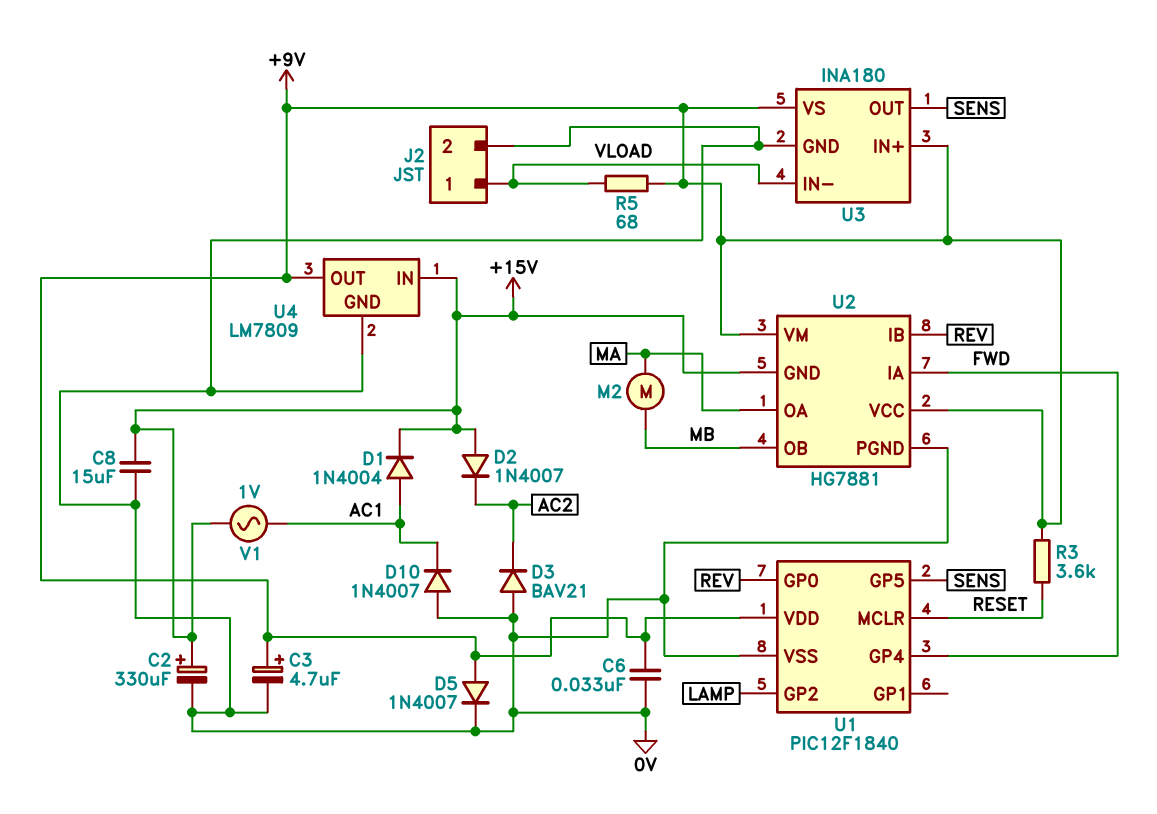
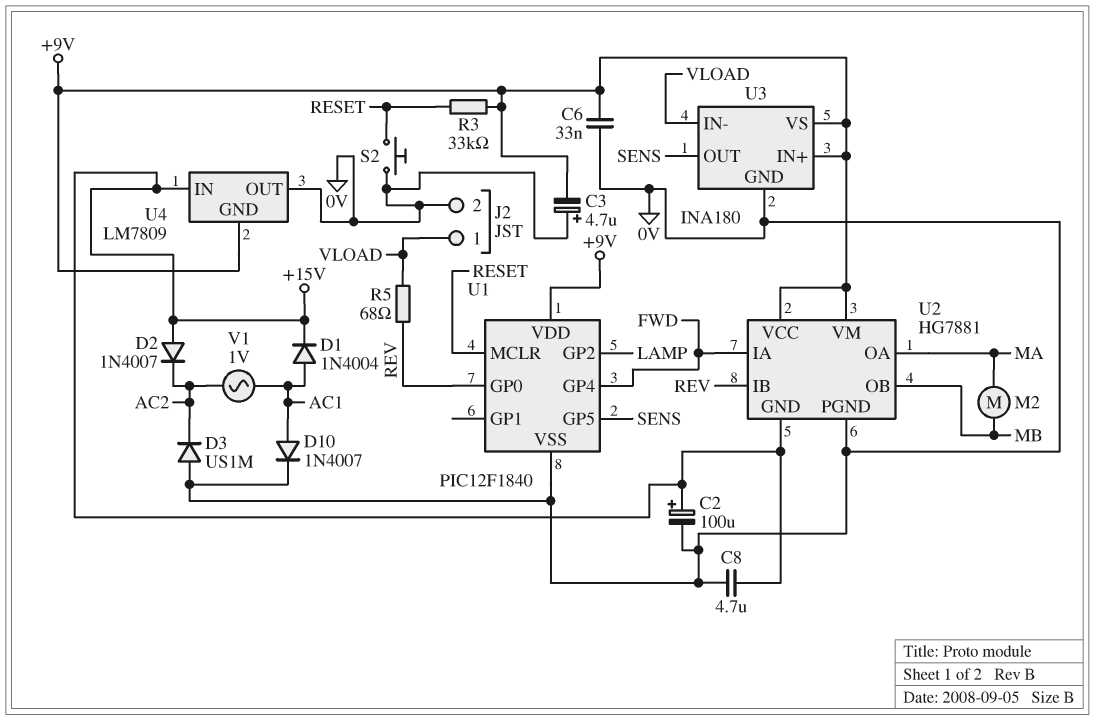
C2: 330uF (plus +15V, minus 0V) -> 100uF (plus +15V, minus 0V)
C3: 4.7uF (plus +9V, minus 0V) -> 4.7uF (plus 0V, minus +9V)
C8: 15uF (+15V, 0V) -> 4.7uF (+15V, 0V)
D3: diode BAV21 (A 0V, K AC2) -> diode US1M (A 0V, K AC2)
D5: diode 1N4007 (A +9V, K 0V) -> none
D10: diode 1N4007 (A 0V, K AC1) -> diode 1N4007 (A AC1, K 0V)
R3: 3.6k (+9V, RESET) -> 33k (+9V, RESET)
R5: 68 (+9V, VLOAD) -> 68 (REV, VLOAD)
S2: none -> button (0V, RESET)
U4 pin GND: 0V -> +9V
U4 pin OUT: +9V -> 0V
V1: AC 1V (+15V, AC1) -> AC 1V (AC1, AC2)

